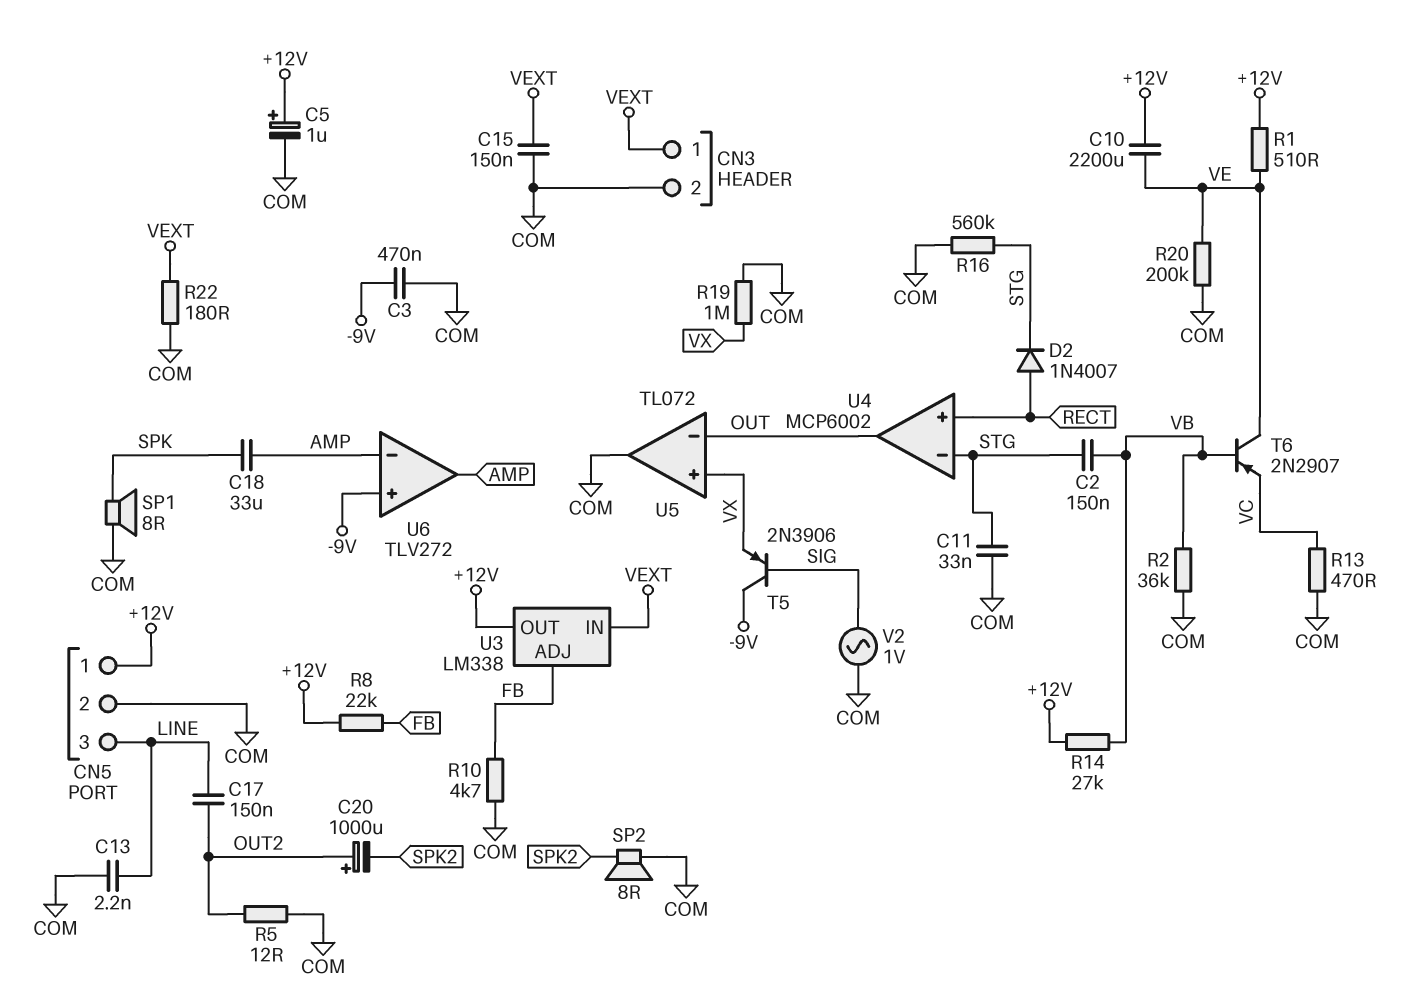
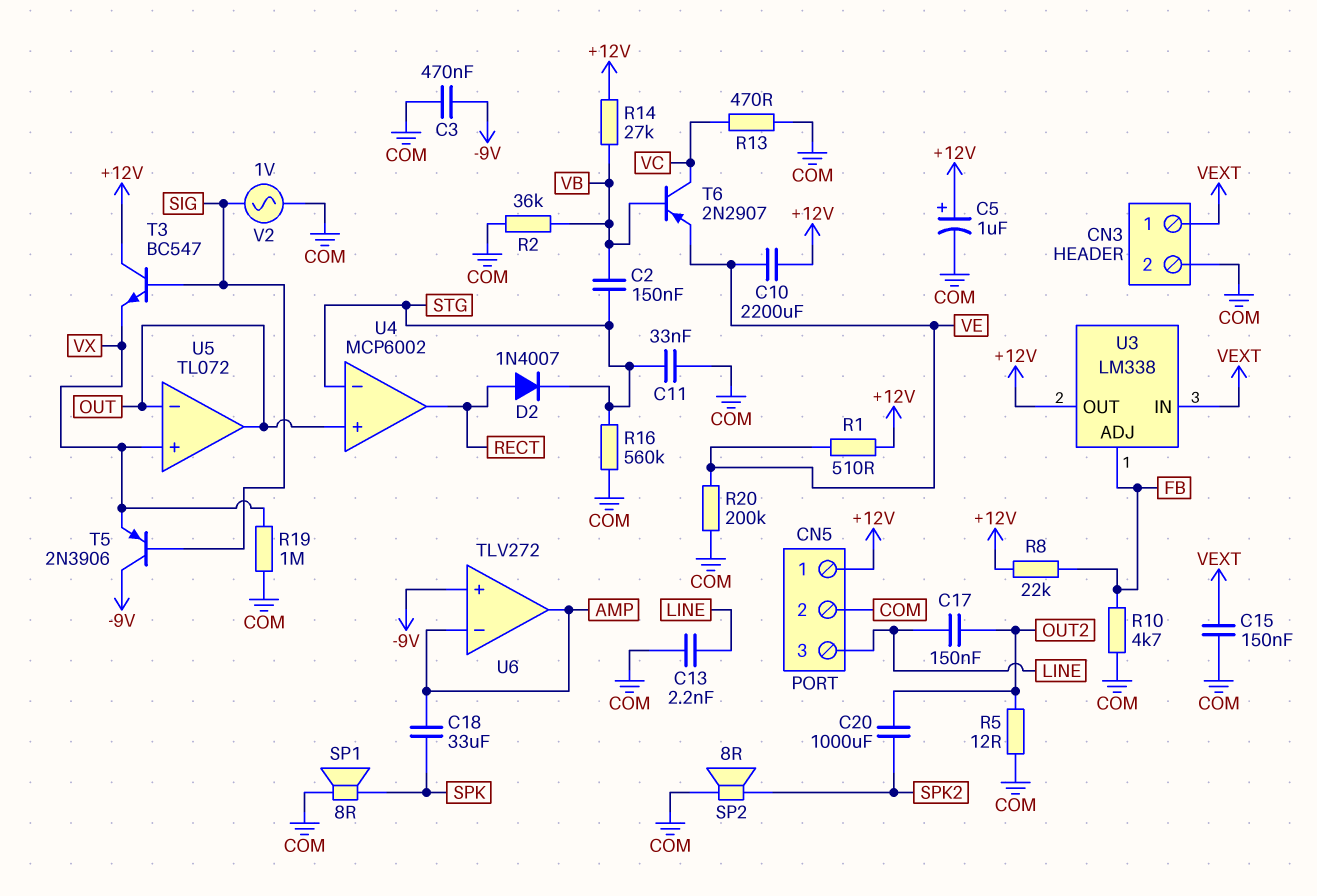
C20: 1000uF (plus OUT2, minus SPK2) -> 1000uF (OUT2, SPK2)
R22: 180 (COM, VEXT) -> none
T3: none -> NPN BC547 (B SIG, C +12V, E VX)
T6: PNP 2N2907 (B VB, C VE, E VC) -> PNP 2N2907 (B VB, C VC, E VE)
U4 pin in+: RECT -> OUT
U4 pin out: OUT -> RECT
U5 pin out: COM -> OUT

